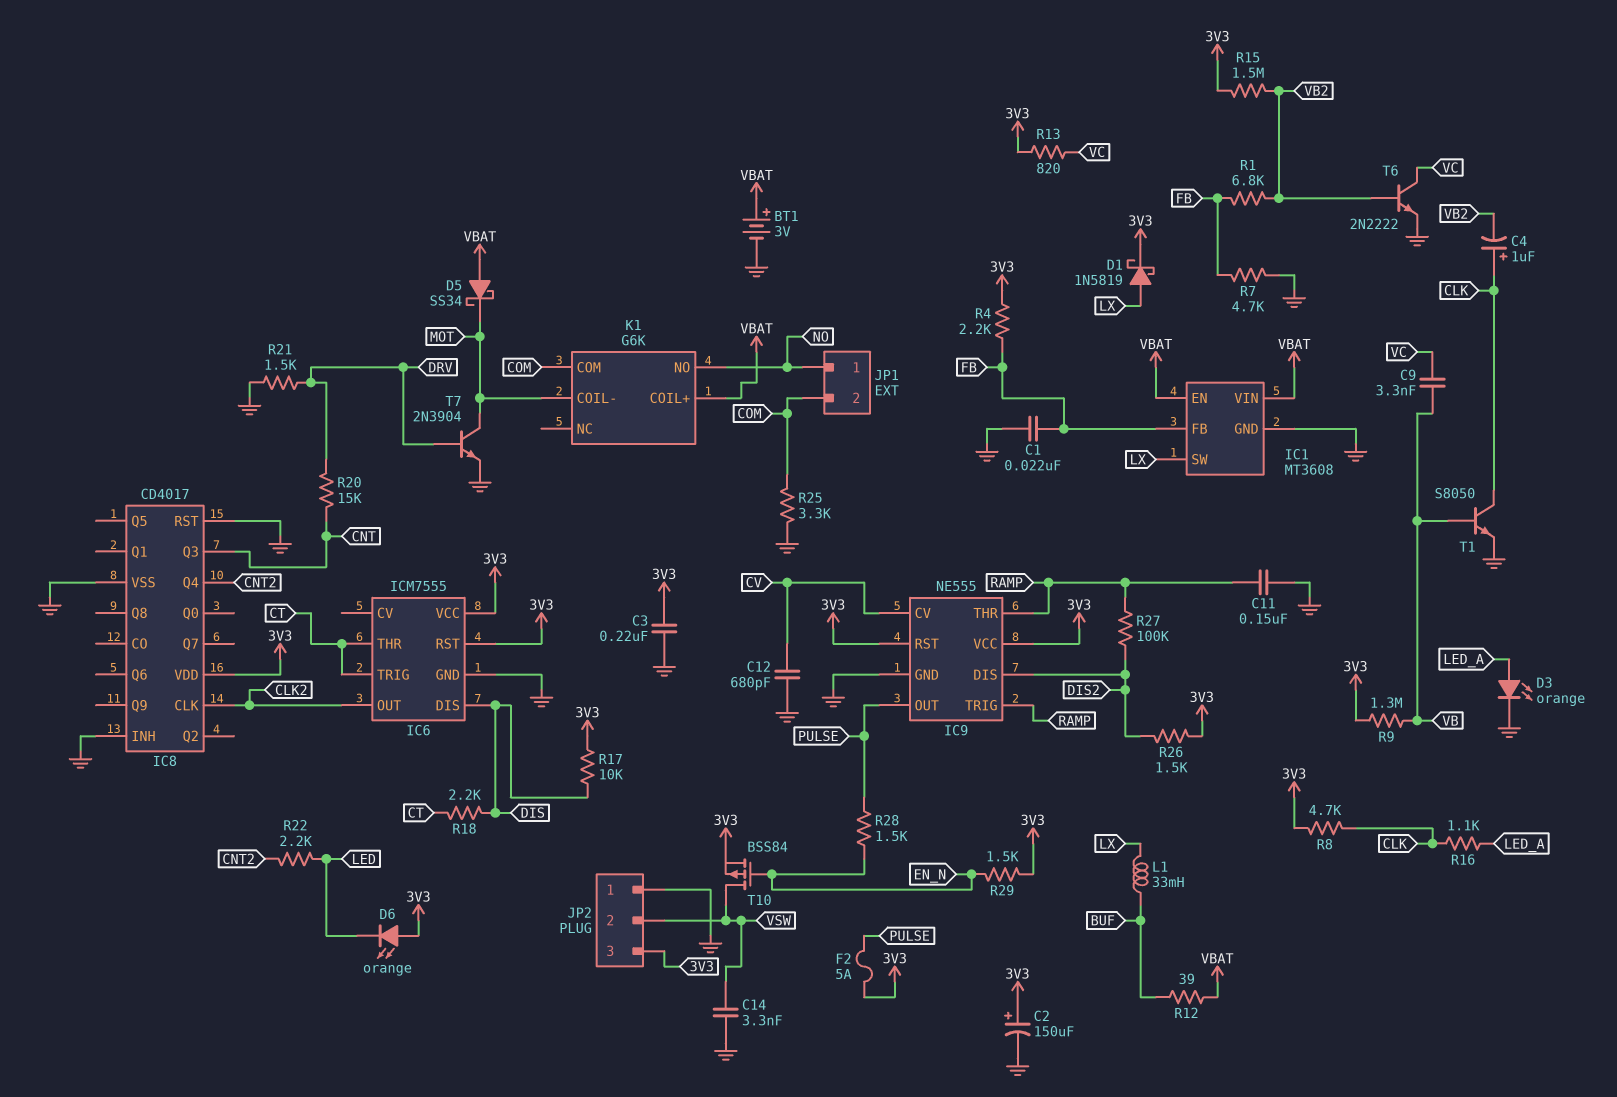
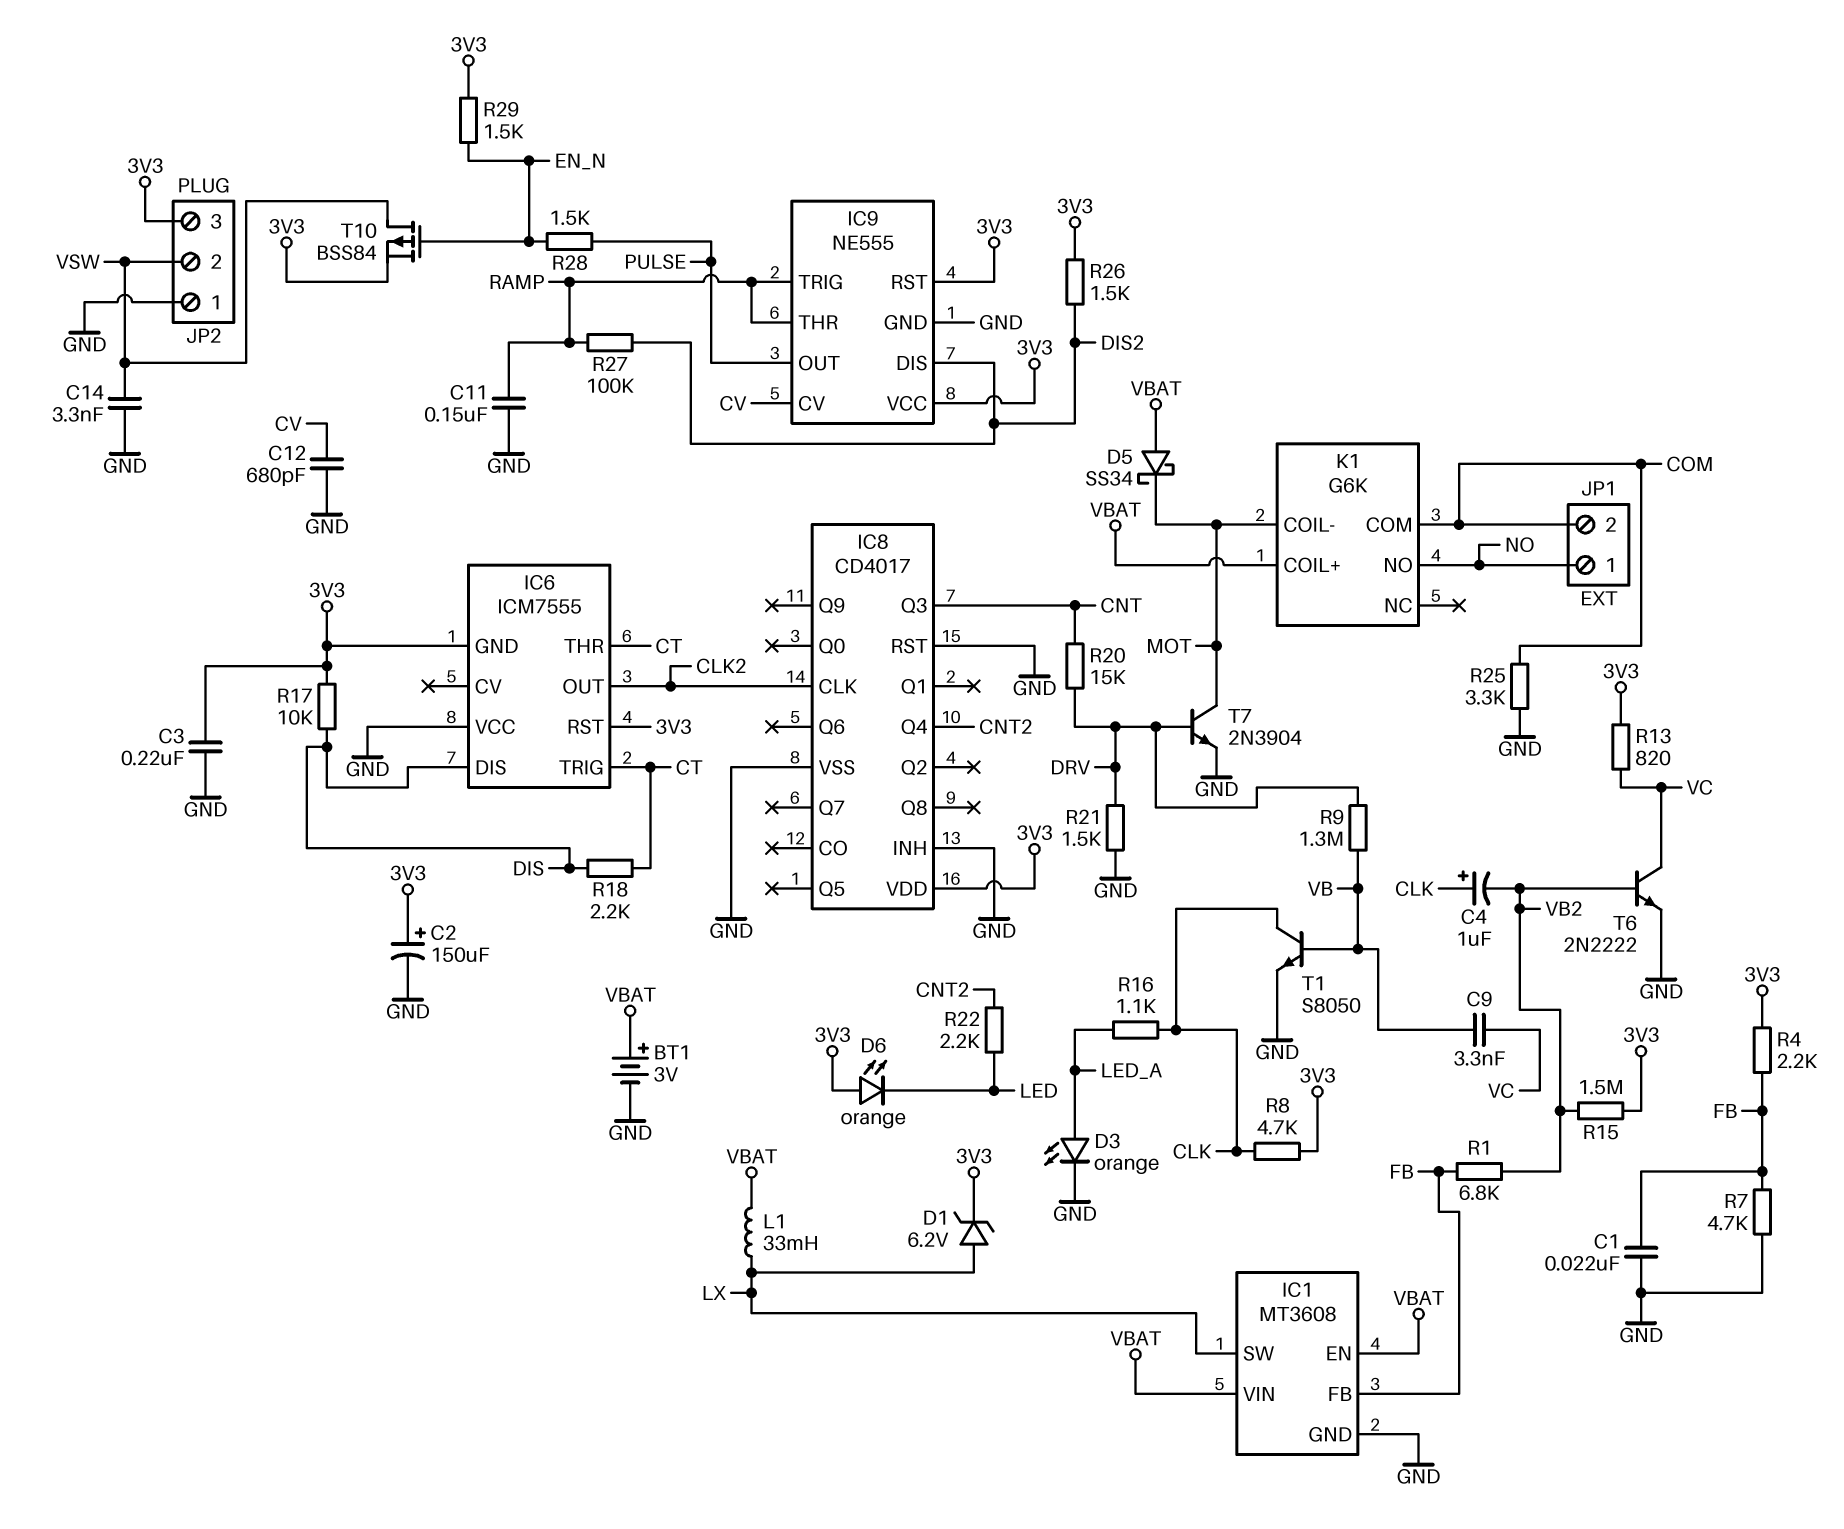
D1: schottky 1N5819 (A LX, K 3V3) -> zener 6.2V (A LX, K 3V3)
F2: 5A (3V3, PULSE) -> none
IC6 pin GND: GND -> 3V3
IC6 pin VCC: 3V3 -> GND
L1: 33mH (BUF, LX) -> 33mH (LX, VBAT)
R9: 1.3M (3V3, VB) -> 1.3M (DRV, VB)
R12: 39 (BUF, VBAT) -> none

